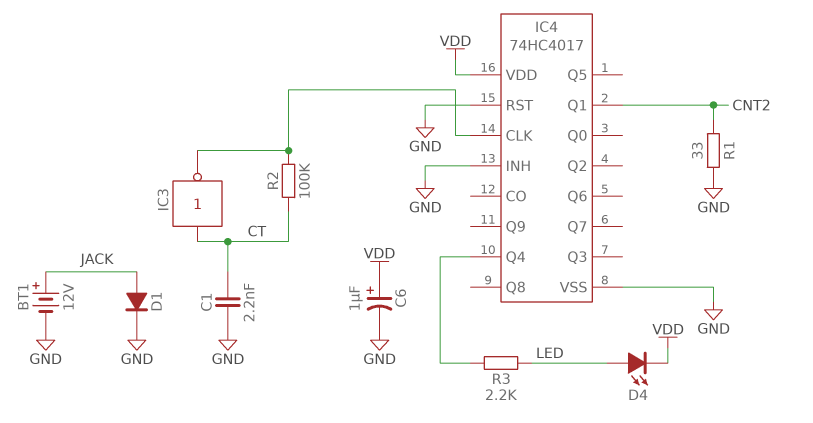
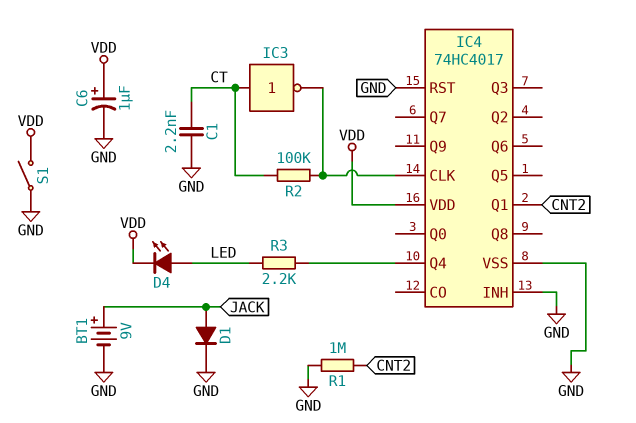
BT1: 12V (plus JACK, minus GND) -> 9V (plus JACK, minus GND)
R1: 33 (CNT2, GND) -> 1M (CNT2, GND)
S1: none -> switch (GND, VDD)

